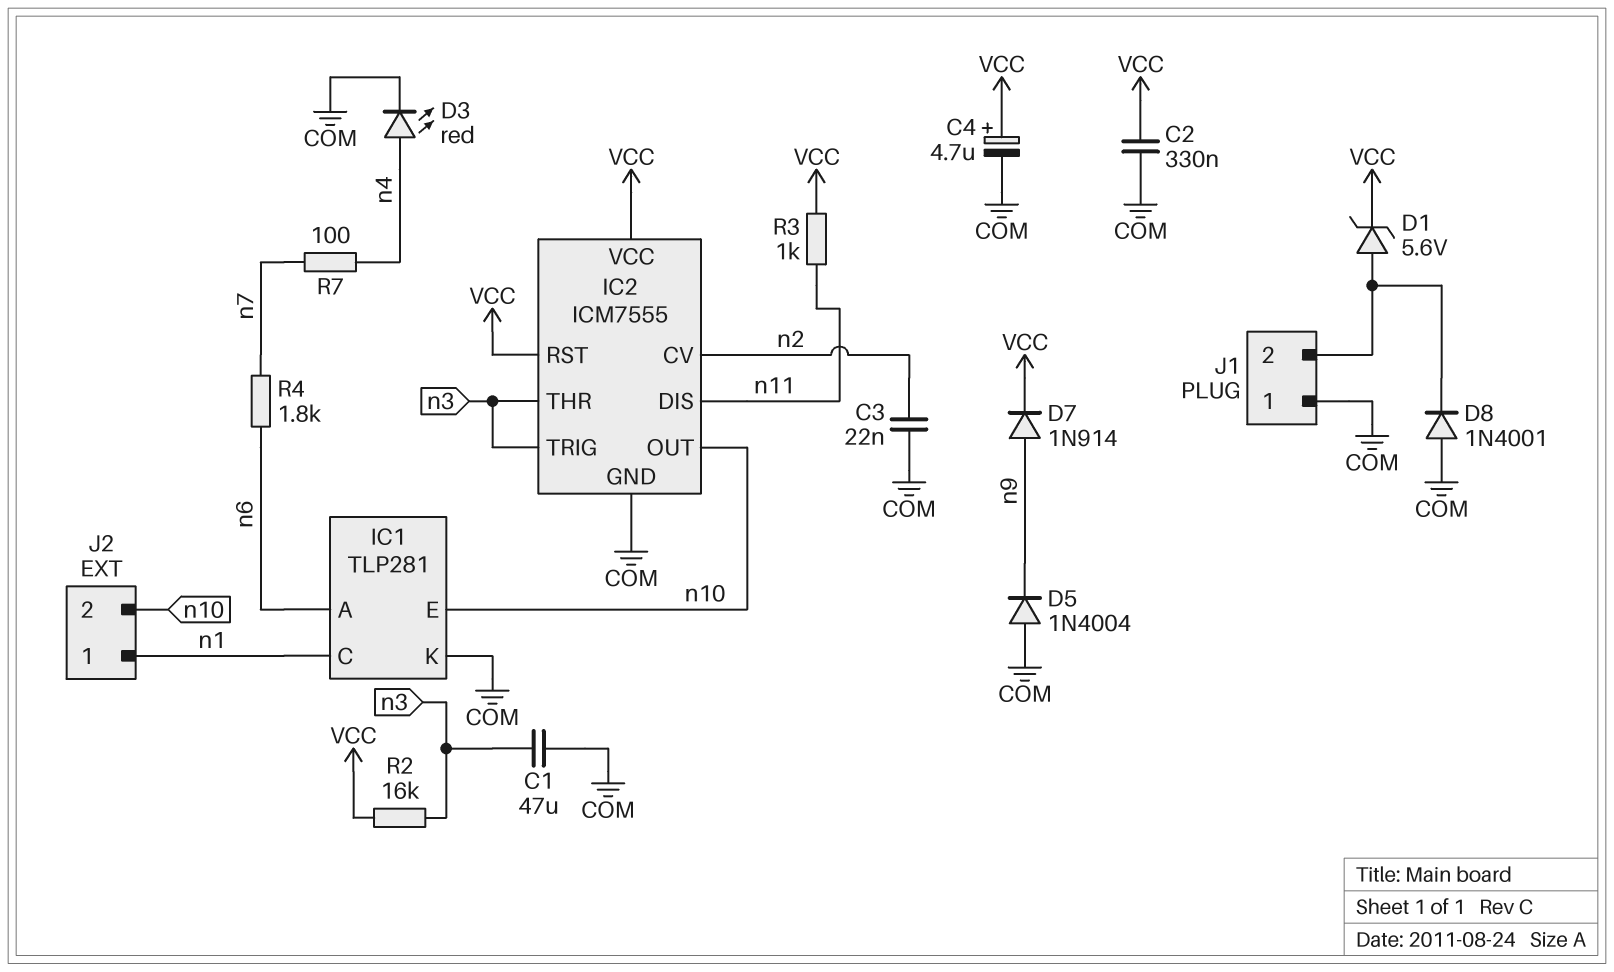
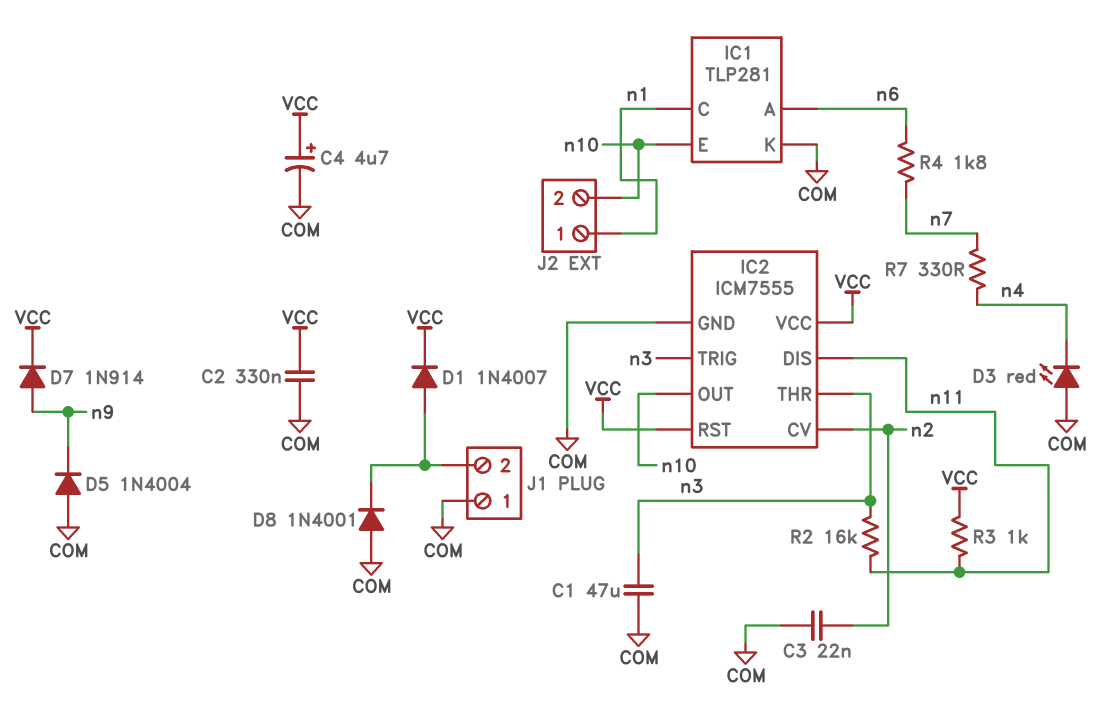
D1: zener 5.6V (A J1/2, K VCC) -> diode 1N4007 (A J1/2, K VCC)
D3: LED red (A n4, K COM) -> LED red (A COM, K n4)
R2: 16k (VCC, n3) -> 16k (n3, n11)
R7: 100 (n4, n7) -> 330 (n4, n7)

